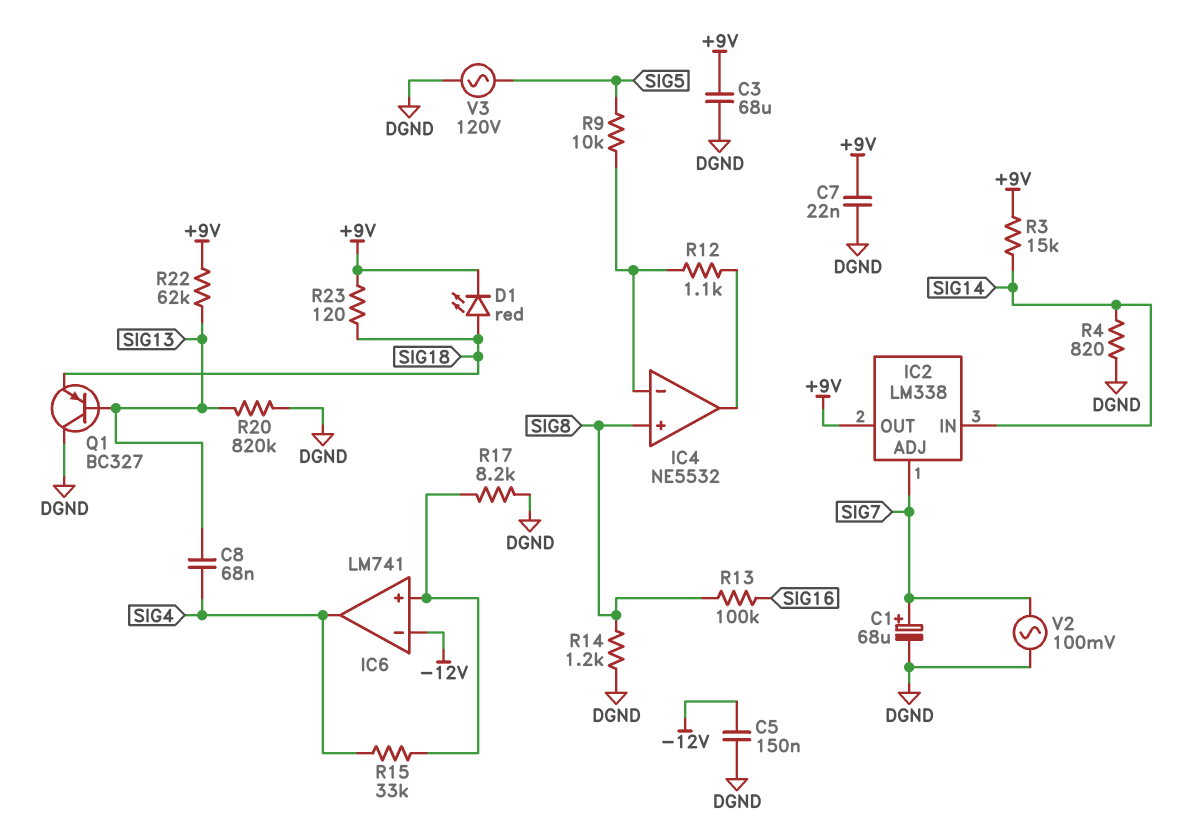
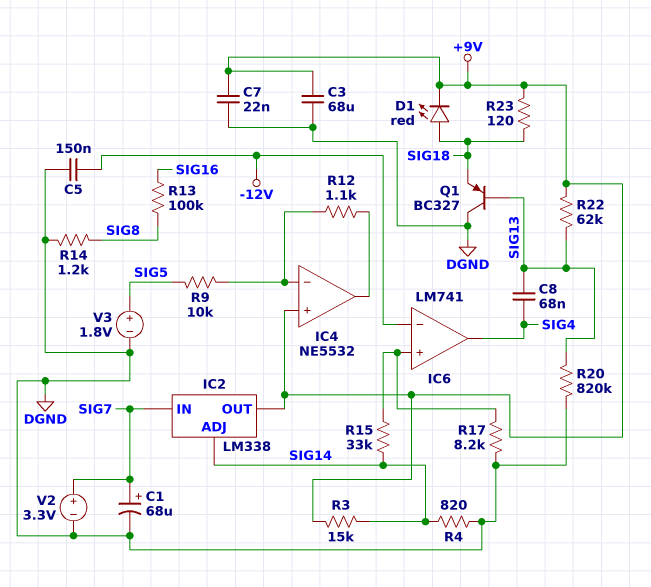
IC2 pin ADJ: SIG7 -> SIG14
IC2 pin IN: SIG14 -> SIG7
IC4 pin in+: SIG8 -> +9V
R15: 33k (IC6/in+, SIG4) -> 33k (IC6/in+, SIG14)
V2: AC 100mV (DGND, SIG7) -> 3.3V (plus SIG7, minus DGND)
V3: AC 120V (DGND, SIG5) -> 1.8V (plus SIG5, minus DGND)

